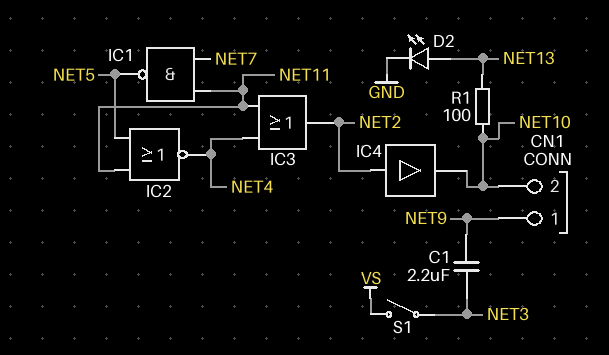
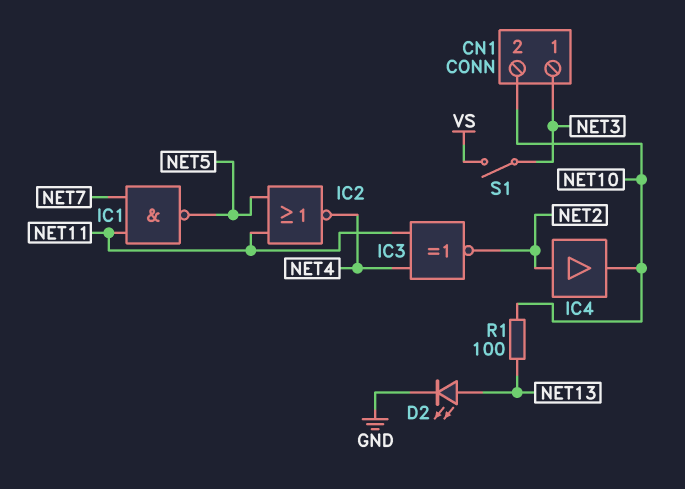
C1: 2.2uF (NET3, NET9) -> none
CN1 pin 1: NET9 -> NET3
IC3: OR (in NET4, in NET11, out NET2) -> XNOR (in NET4, in NET11, out NET2)

